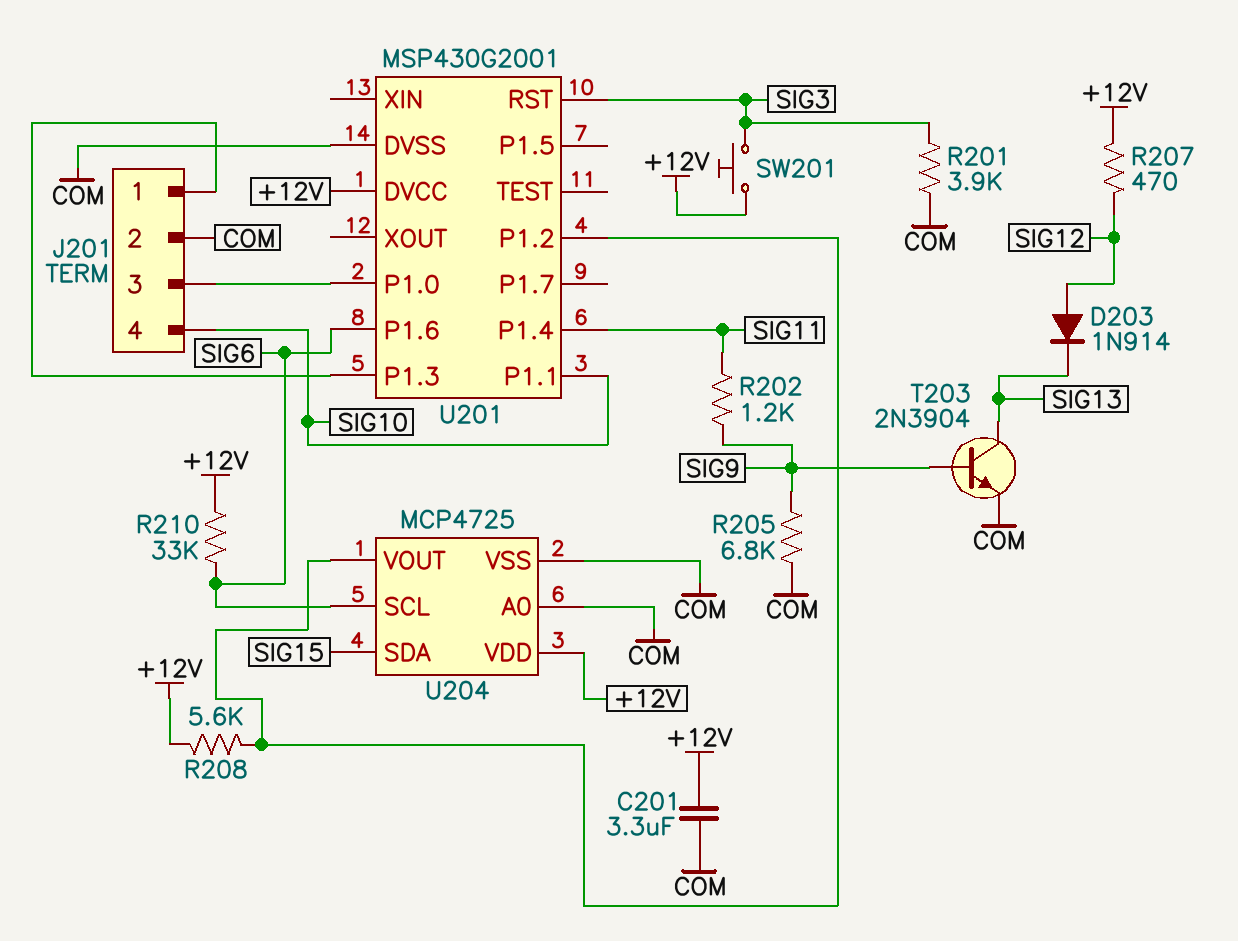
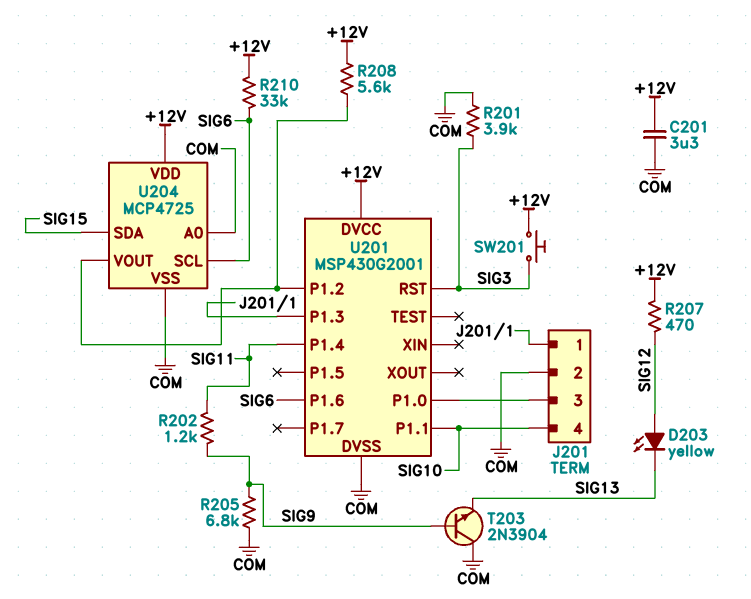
D203: diode 1N914 (A SIG12, K SIG13) -> LED yellow (A SIG12, K SIG13)
T203: NPN 2N3904 (B SIG9, C SIG13, E COM) -> NPN 2N3904 (B SIG9, C COM, E SIG13)

